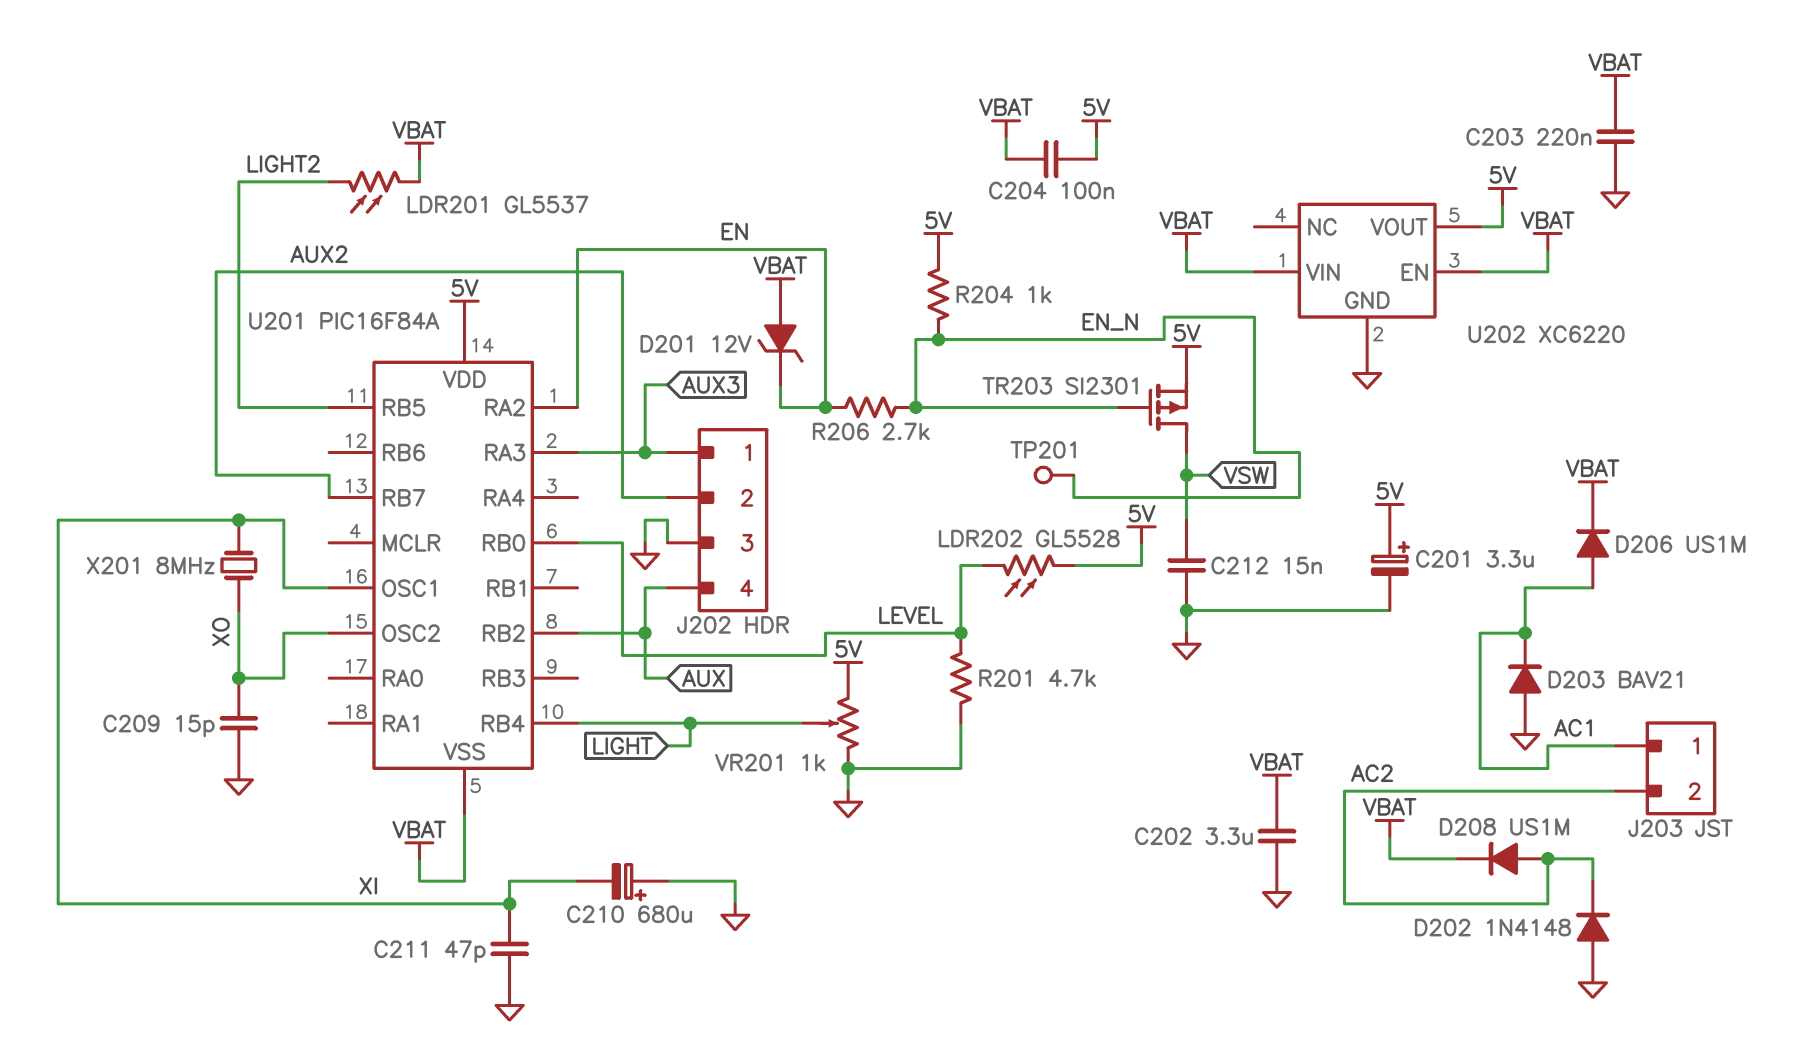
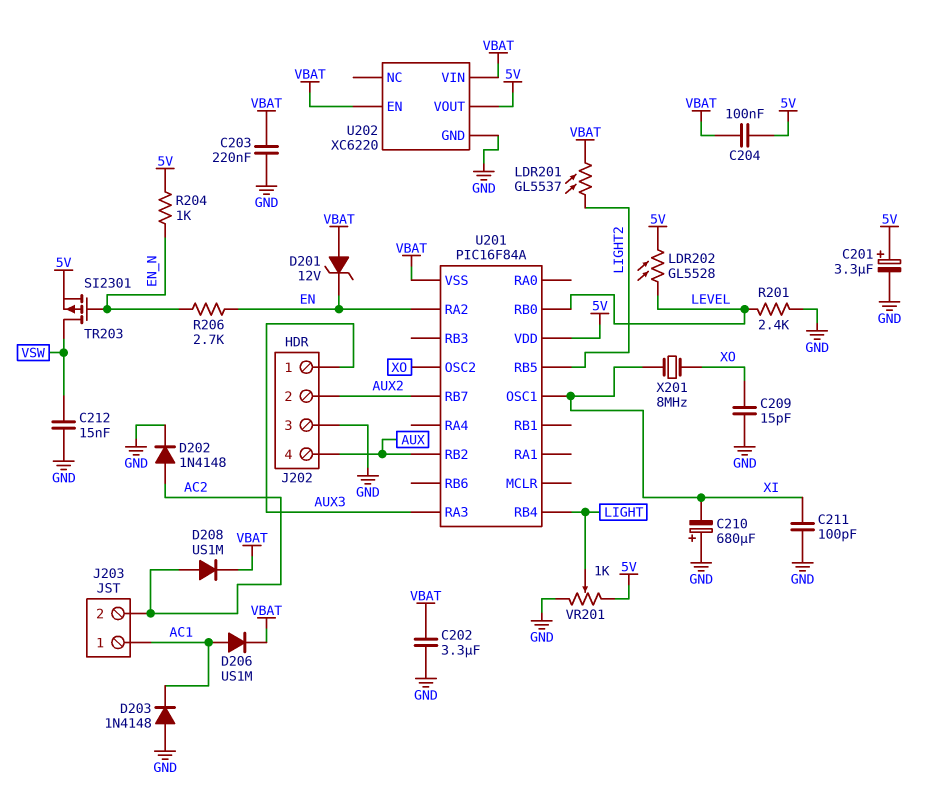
C211: 47pF (GND, XI) -> 100pF (GND, XI)
D202: diode 1N4148 (A GND, K AC2) -> diode 1N4148 (A AC2, K GND)
D203: diode BAV21 (A GND, K AC1) -> diode 1N4148 (A GND, K AC1)
R201: 4.7k (GND, LEVEL) -> 2.4k (GND, LEVEL)
TP201: test point (EN_N) -> none

